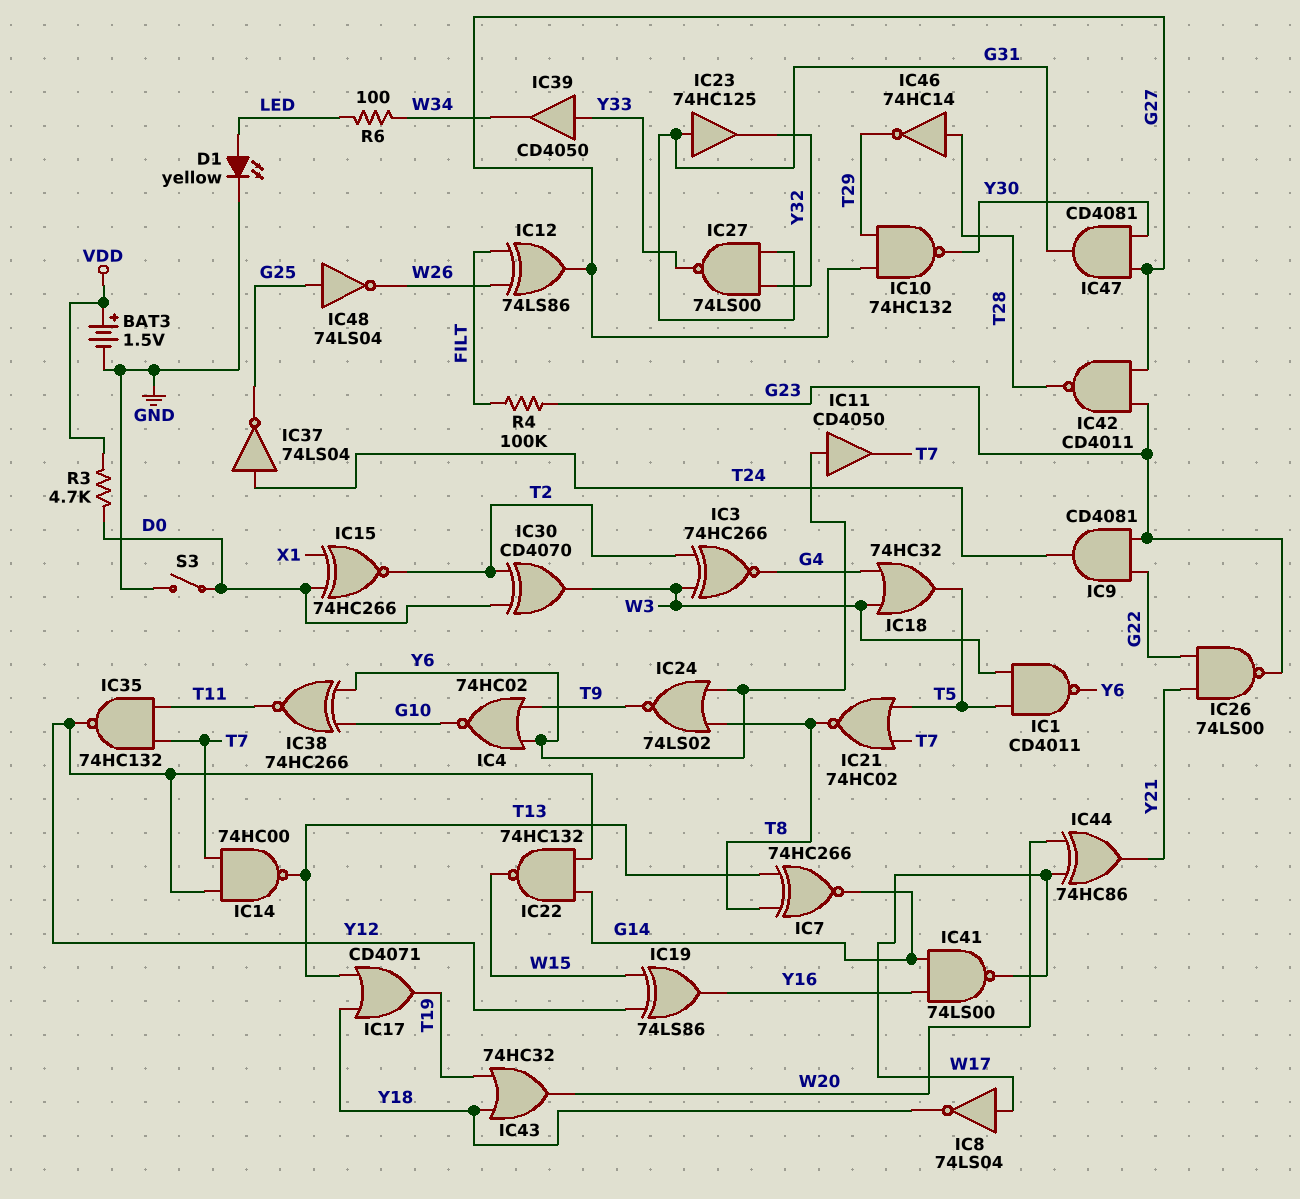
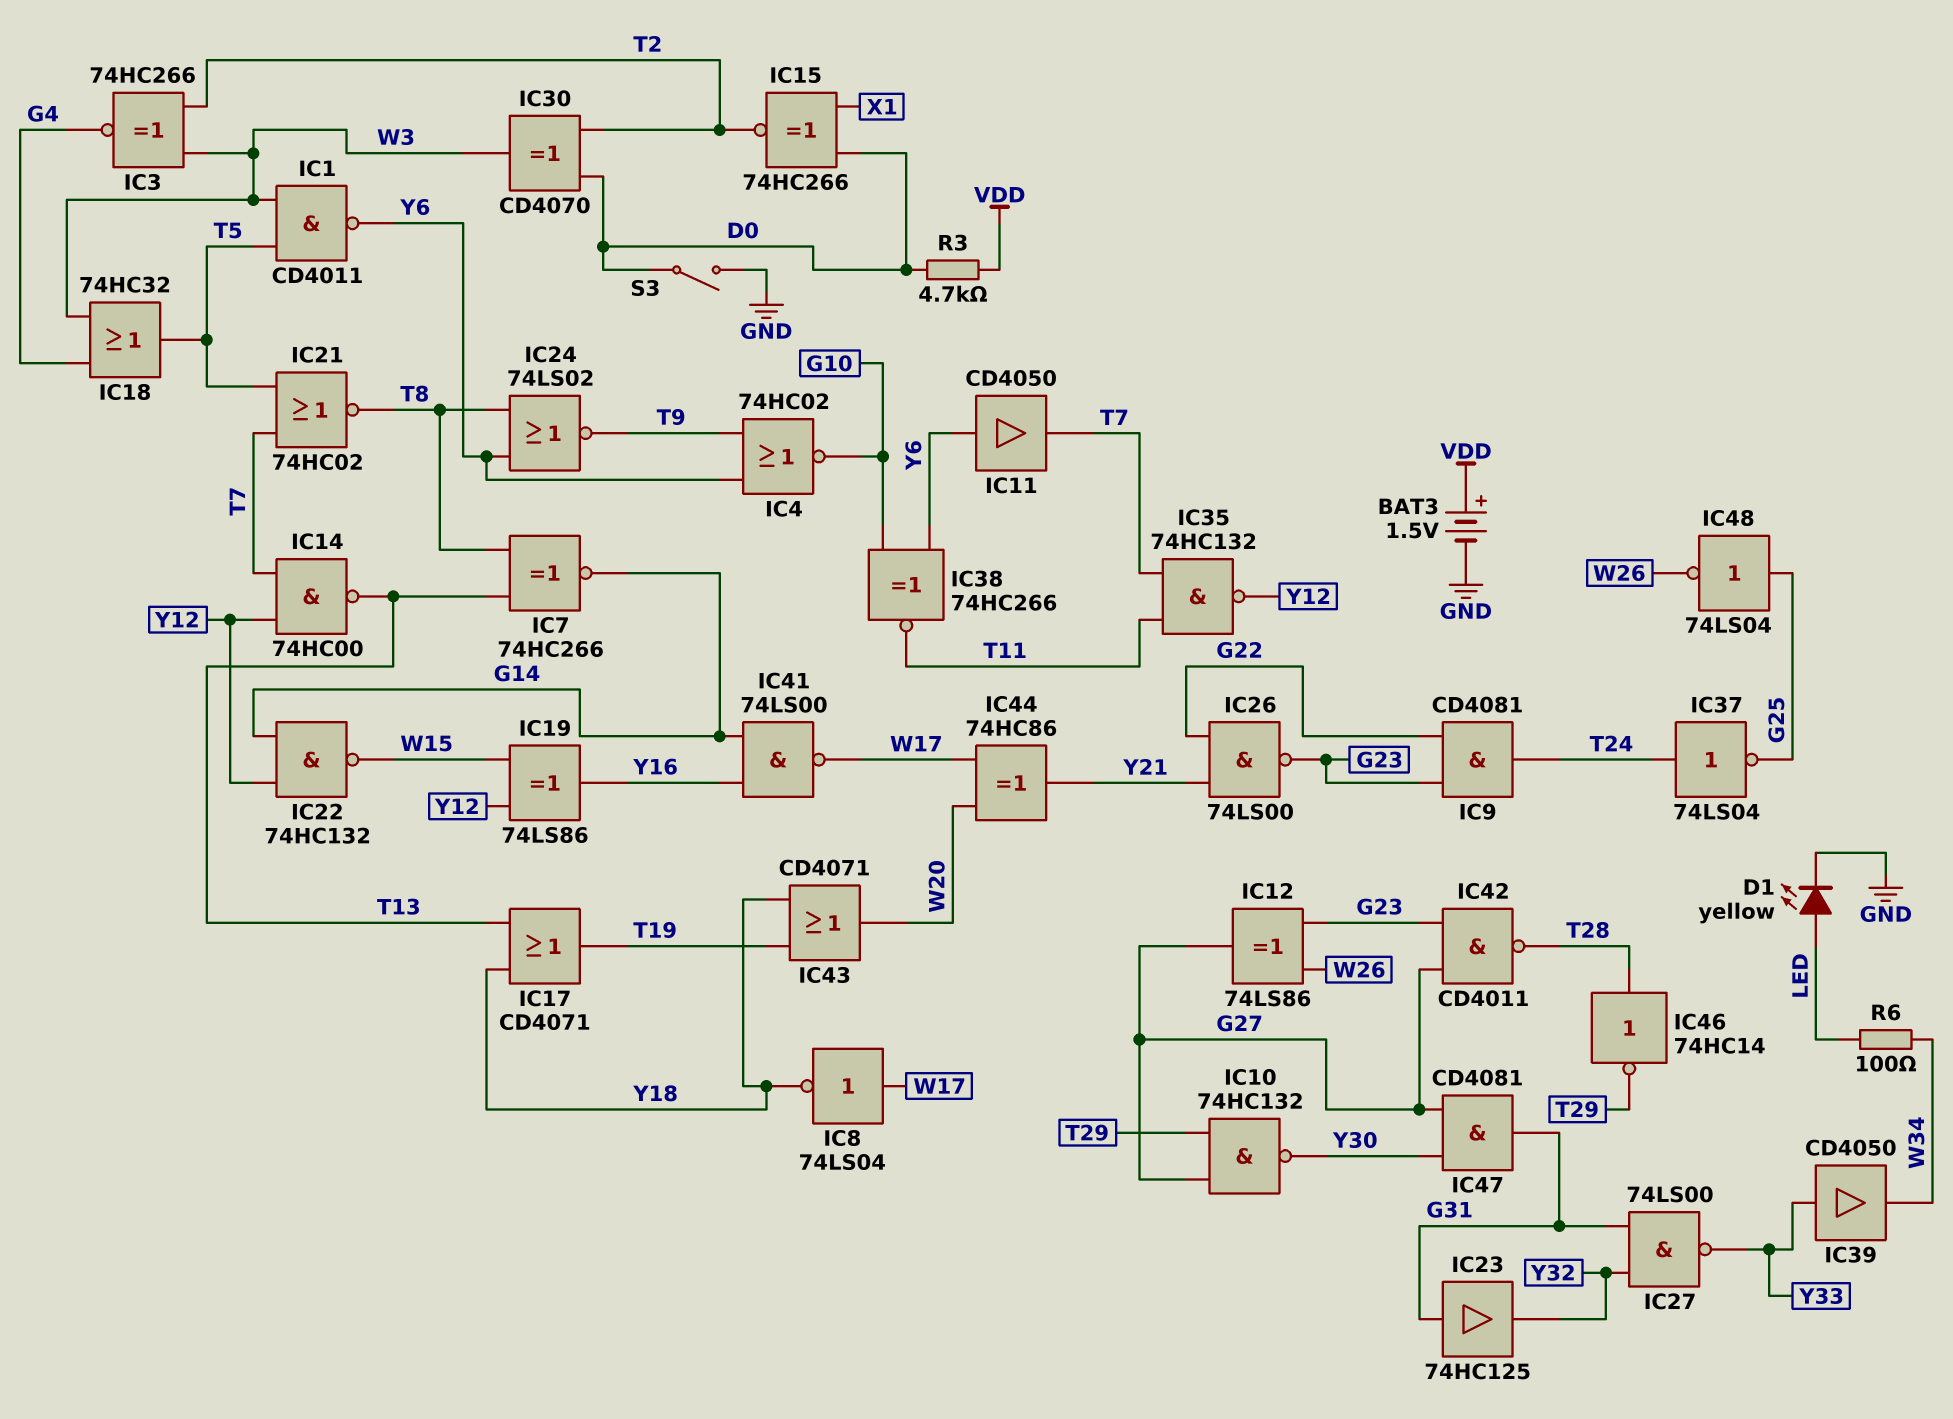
IC12: XOR 74LS86 (in FILT, in W26, out G27) -> XOR 74LS86 (in G23, in W26, out G27)
IC43: OR 74HC32 (in T19, in Y18, out W20) -> OR CD4071 (in T19, in Y18, out W20)
R4: 100k (FILT, G23) -> none

